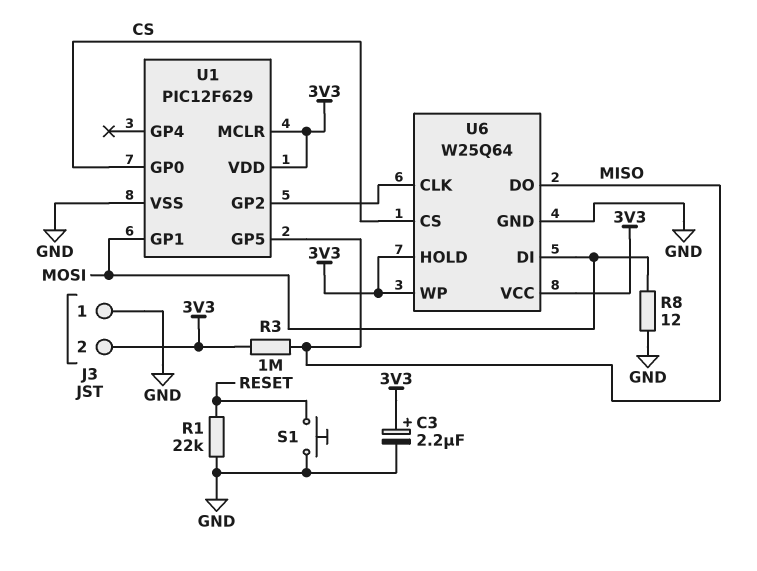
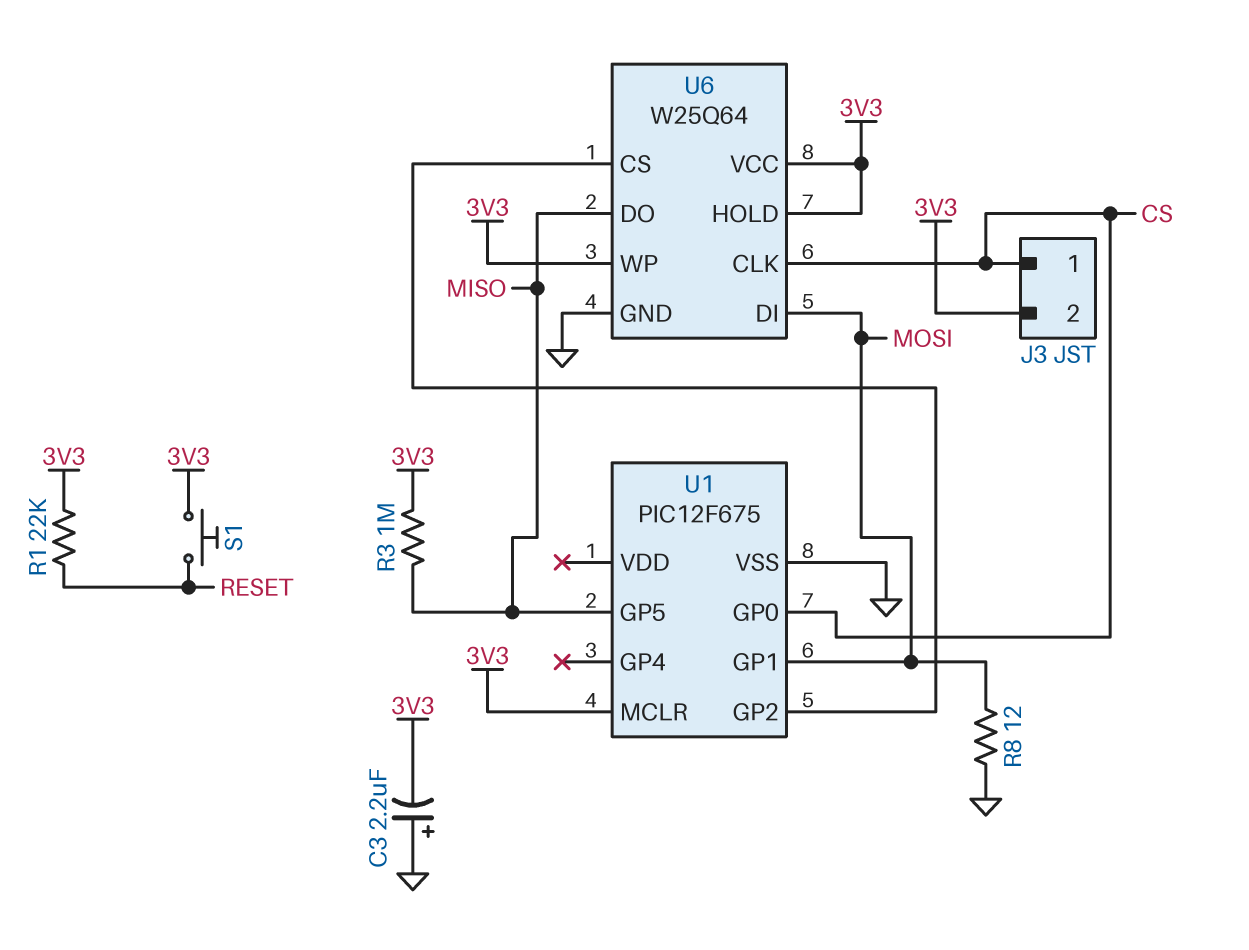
C3: 2.2uF (plus 3V3, minus GND) -> 2.2uF (plus GND, minus 3V3)
J3 pin 1: GND -> CS
R1: 22k (GND, RESET) -> 22k (3V3, RESET)
S1: button (GND, RESET) -> button (3V3, RESET)
U1: PIC12F629 -> PIC12F675
U1 pin VDD: 3V3 -> none
U6 pin CLK: U1/GP2 -> CS
U6 pin CS: CS -> U1/GP2

